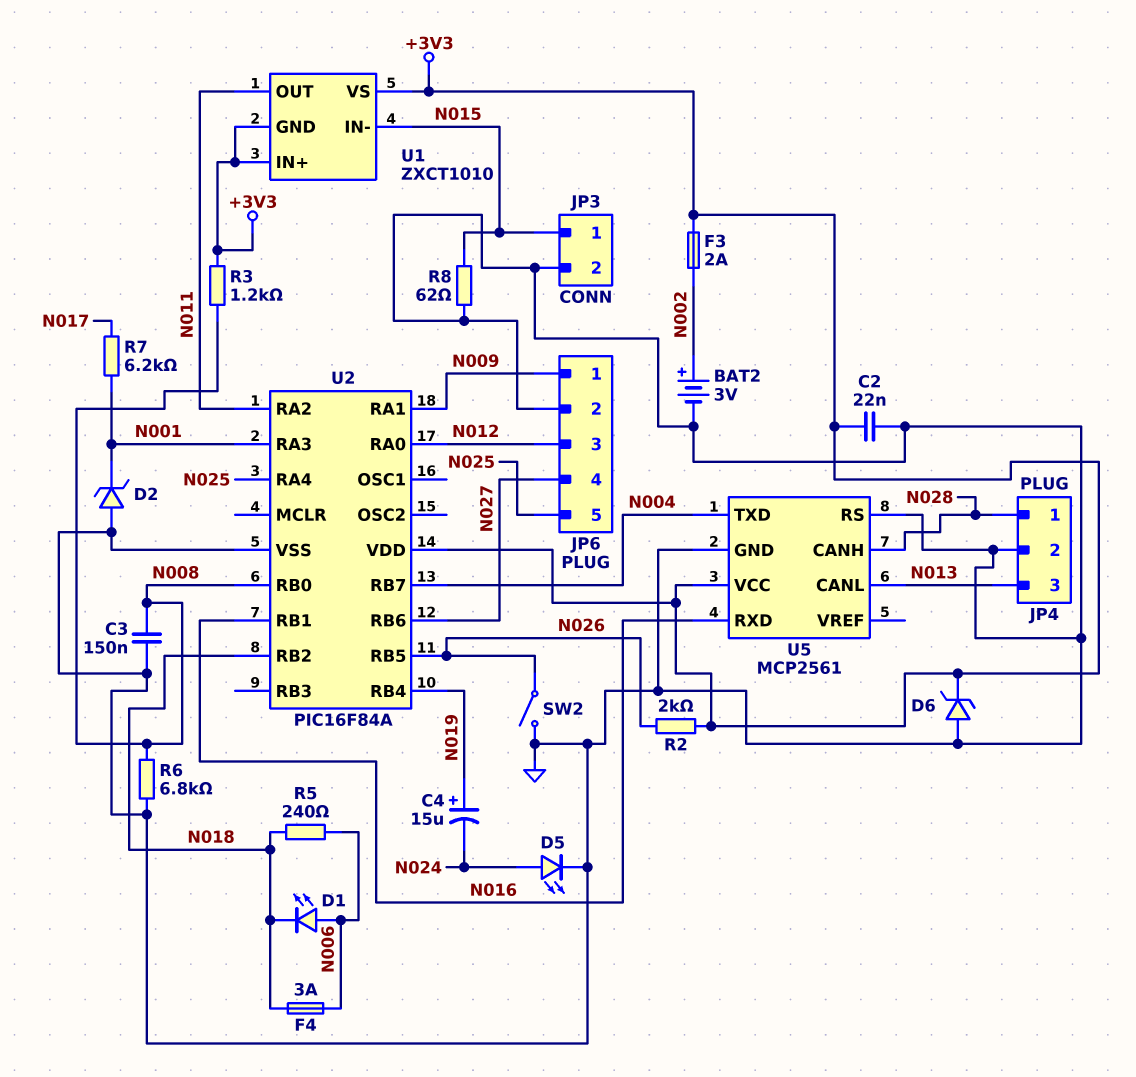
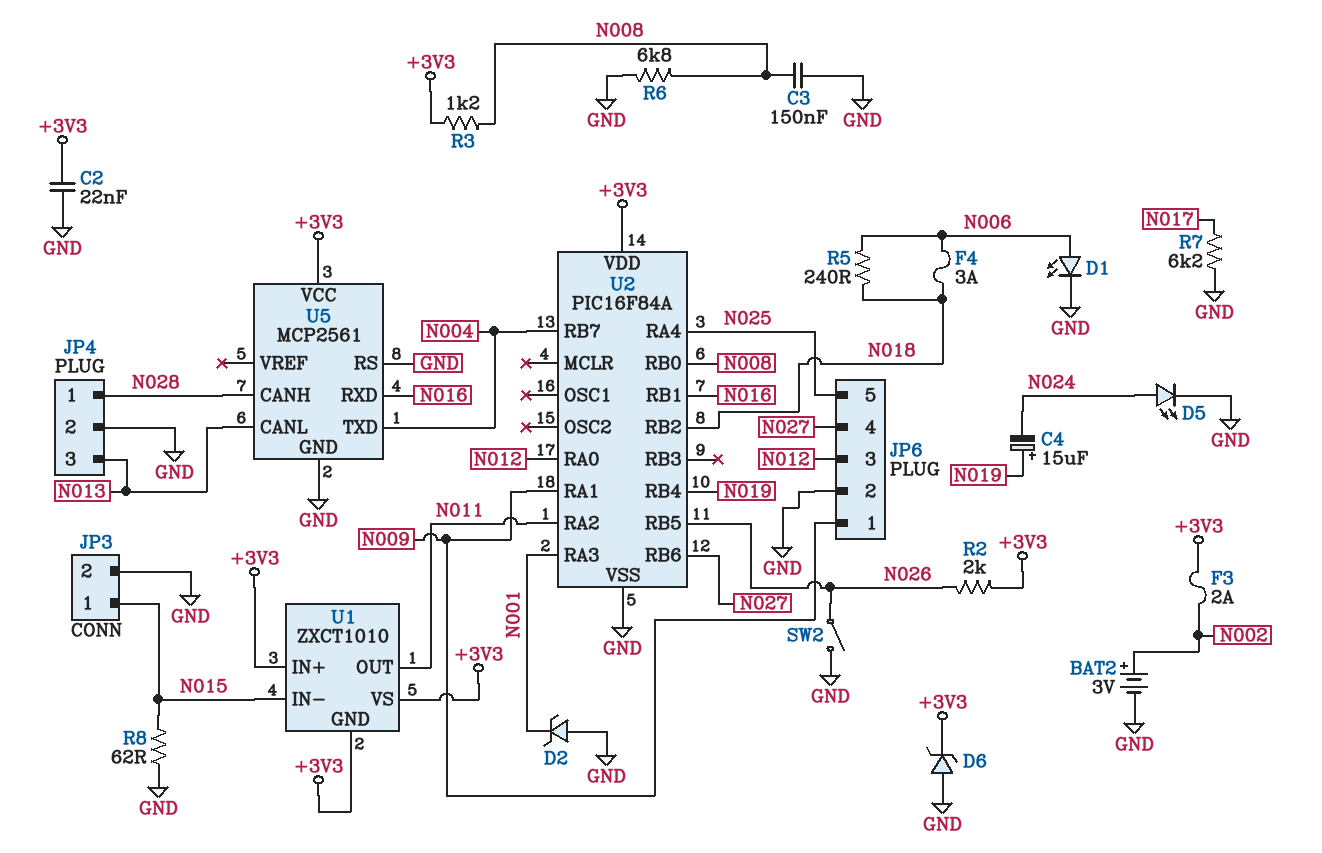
D1: LED (A N006, K N018) -> LED (A N006, K GND)
R7: 6.2k (N001, N017) -> 6.2k (GND, N017)

